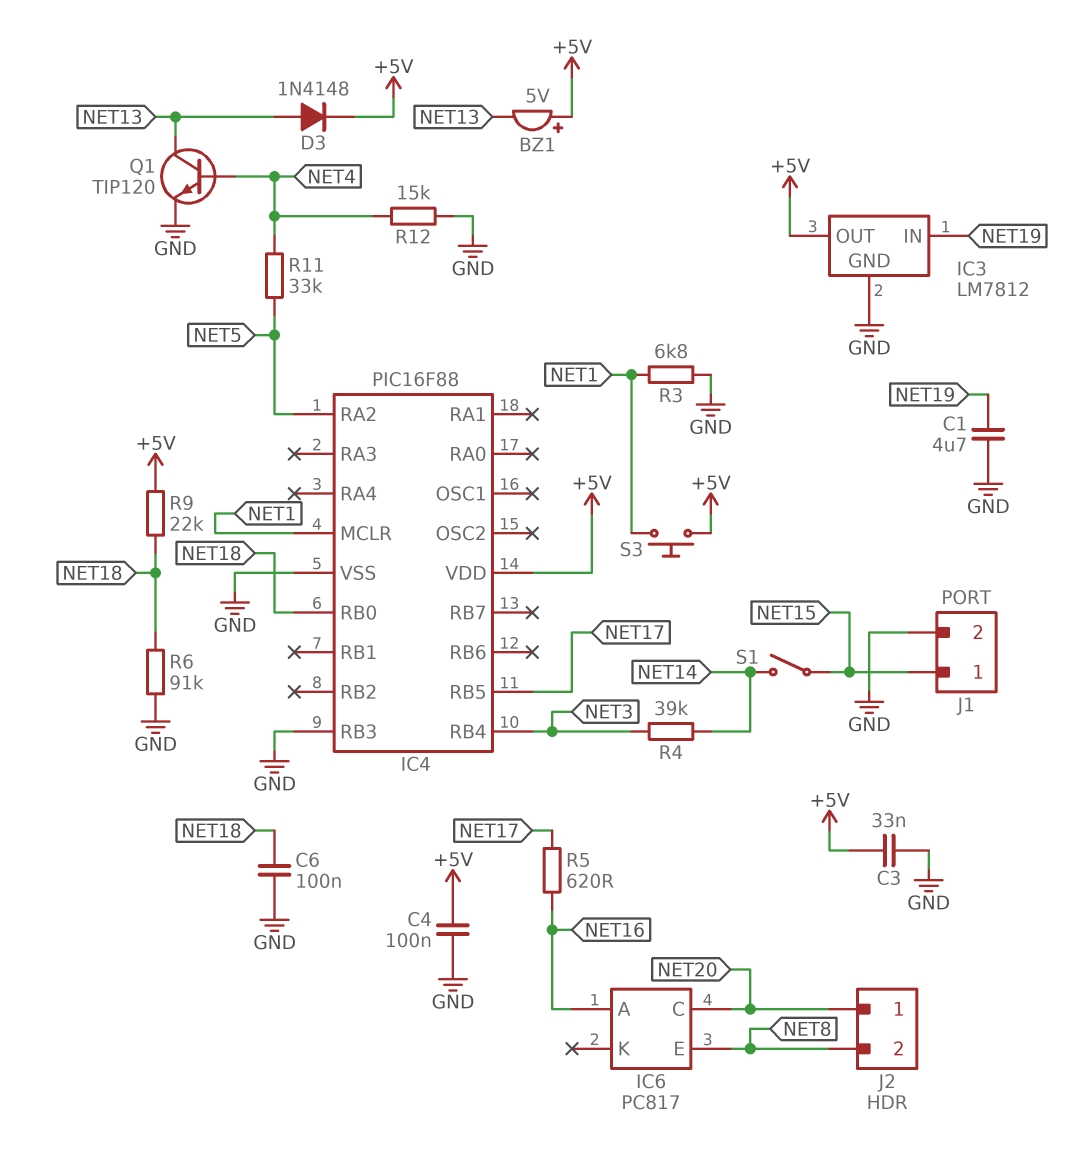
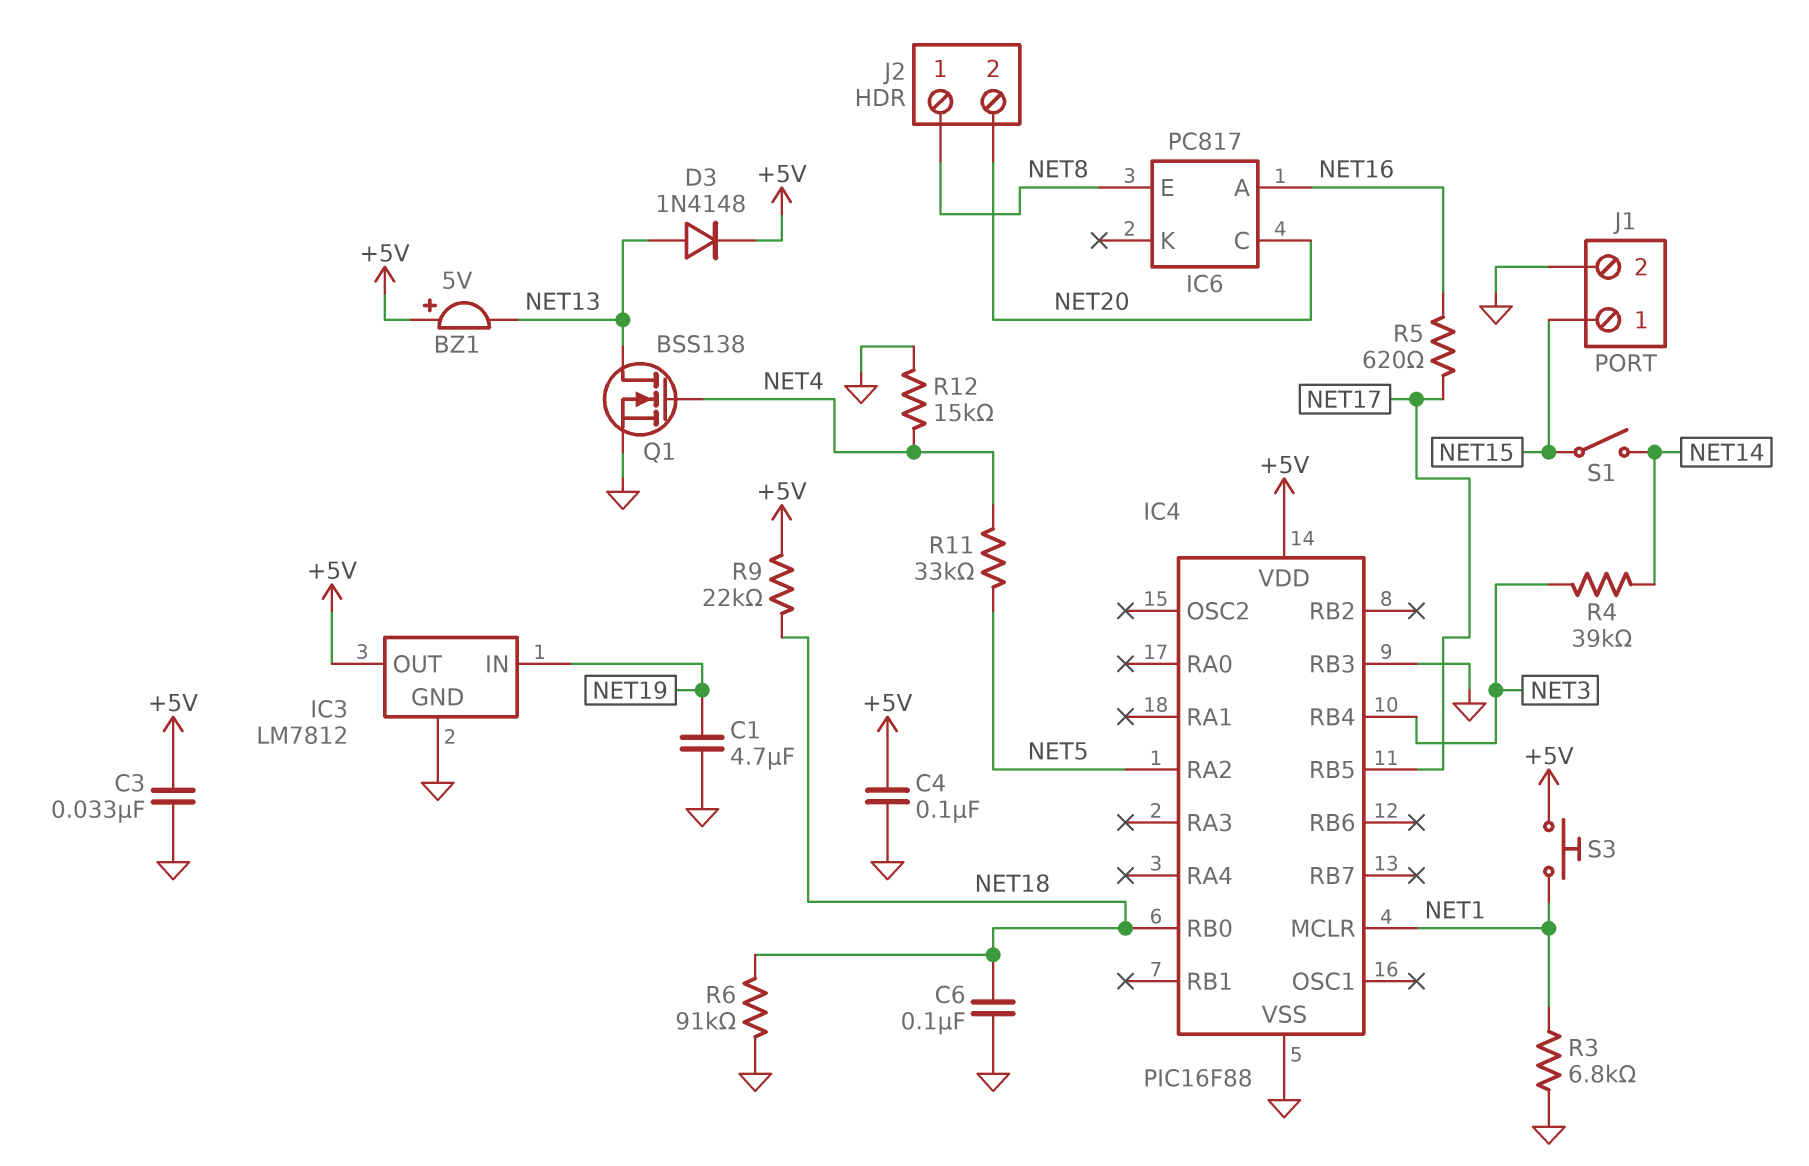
J2 pin 1: NET20 -> NET8
J2 pin 2: NET8 -> NET20
Q1: NPN TIP120 (B NET4, C NET13, E GND) -> NMOS BSS138 (G NET4, D NET13, S GND)

